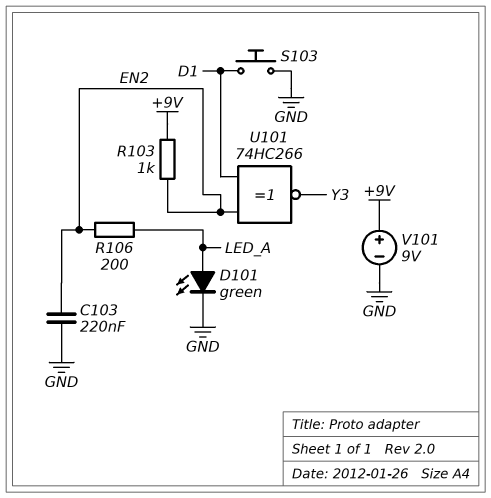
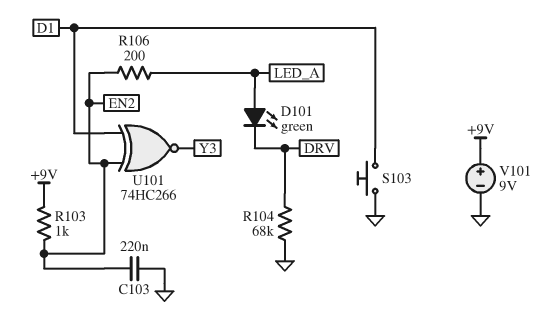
D101: LED green (A LED_A, K GND) -> LED green (A LED_A, K DRV)
R104: none -> 68k (DRV, GND)

